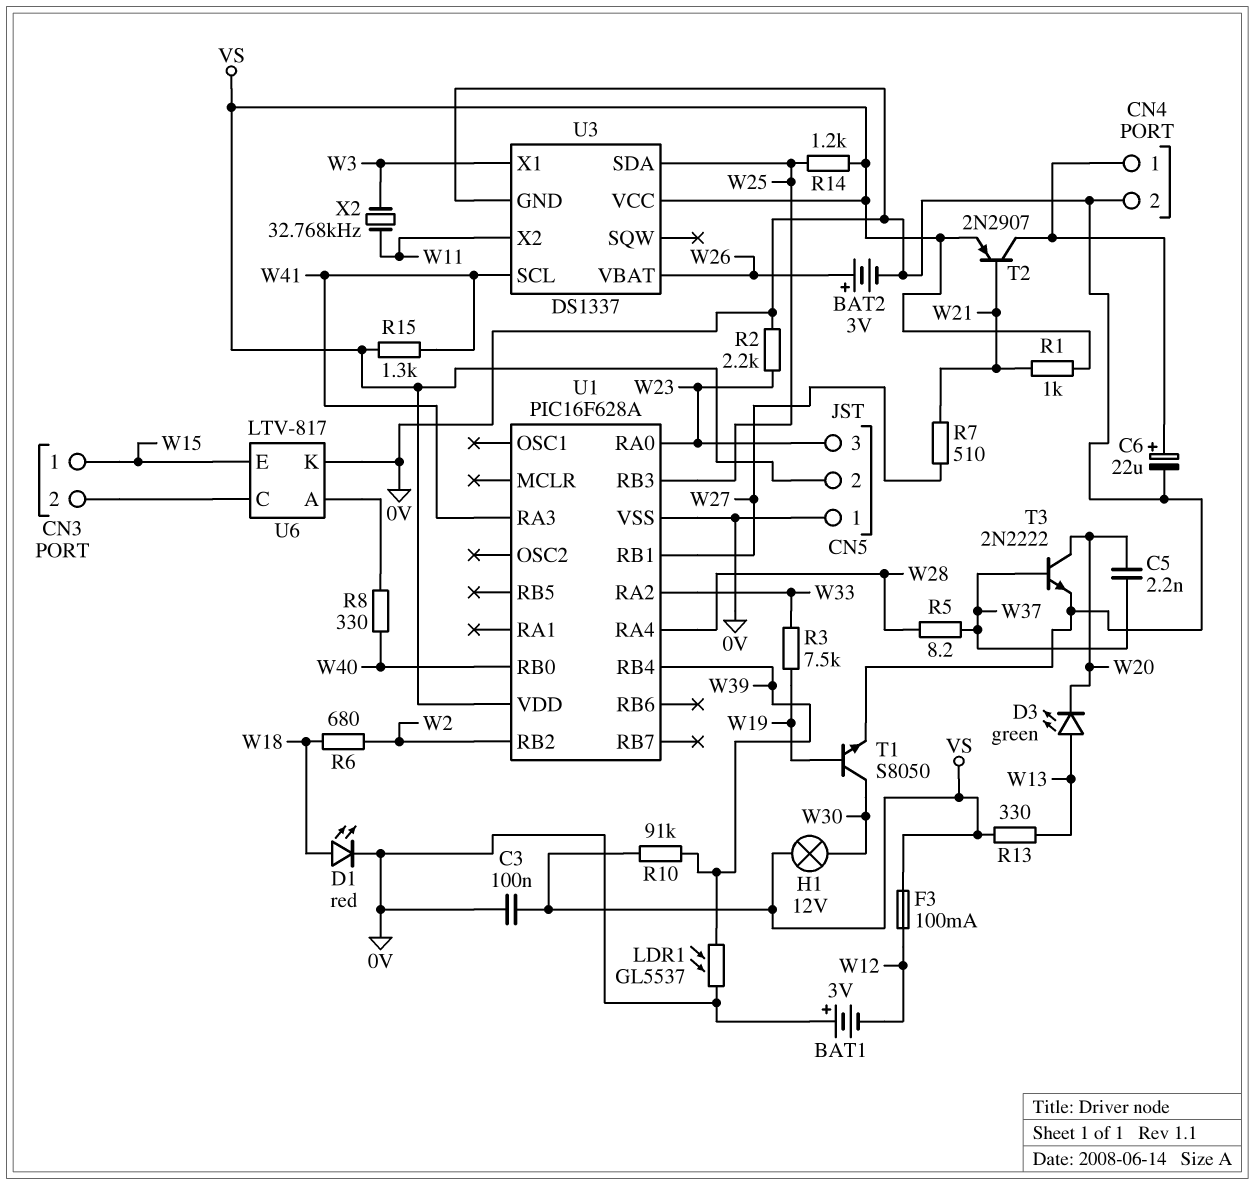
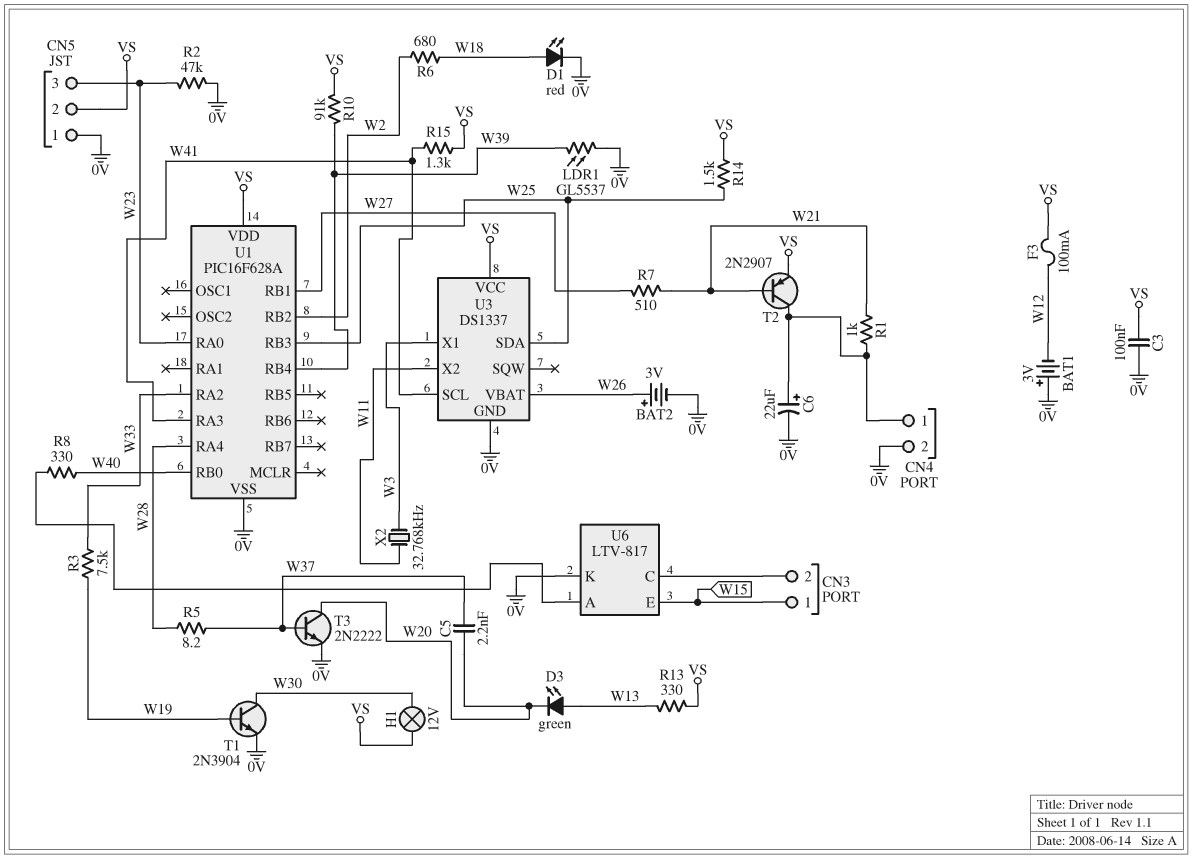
R1: 1k (VS, W21) -> 1k (CN4/1, W21)
R2: 2.2k (0V, W23) -> 47k (0V, W23)
R14: 1.2k (VS, W25) -> 1.5k (VS, W25)
T1: NPN S8050 (B W19, C W30, E 0V) -> NPN 2N3904 (B W19, C W30, E 0V)

